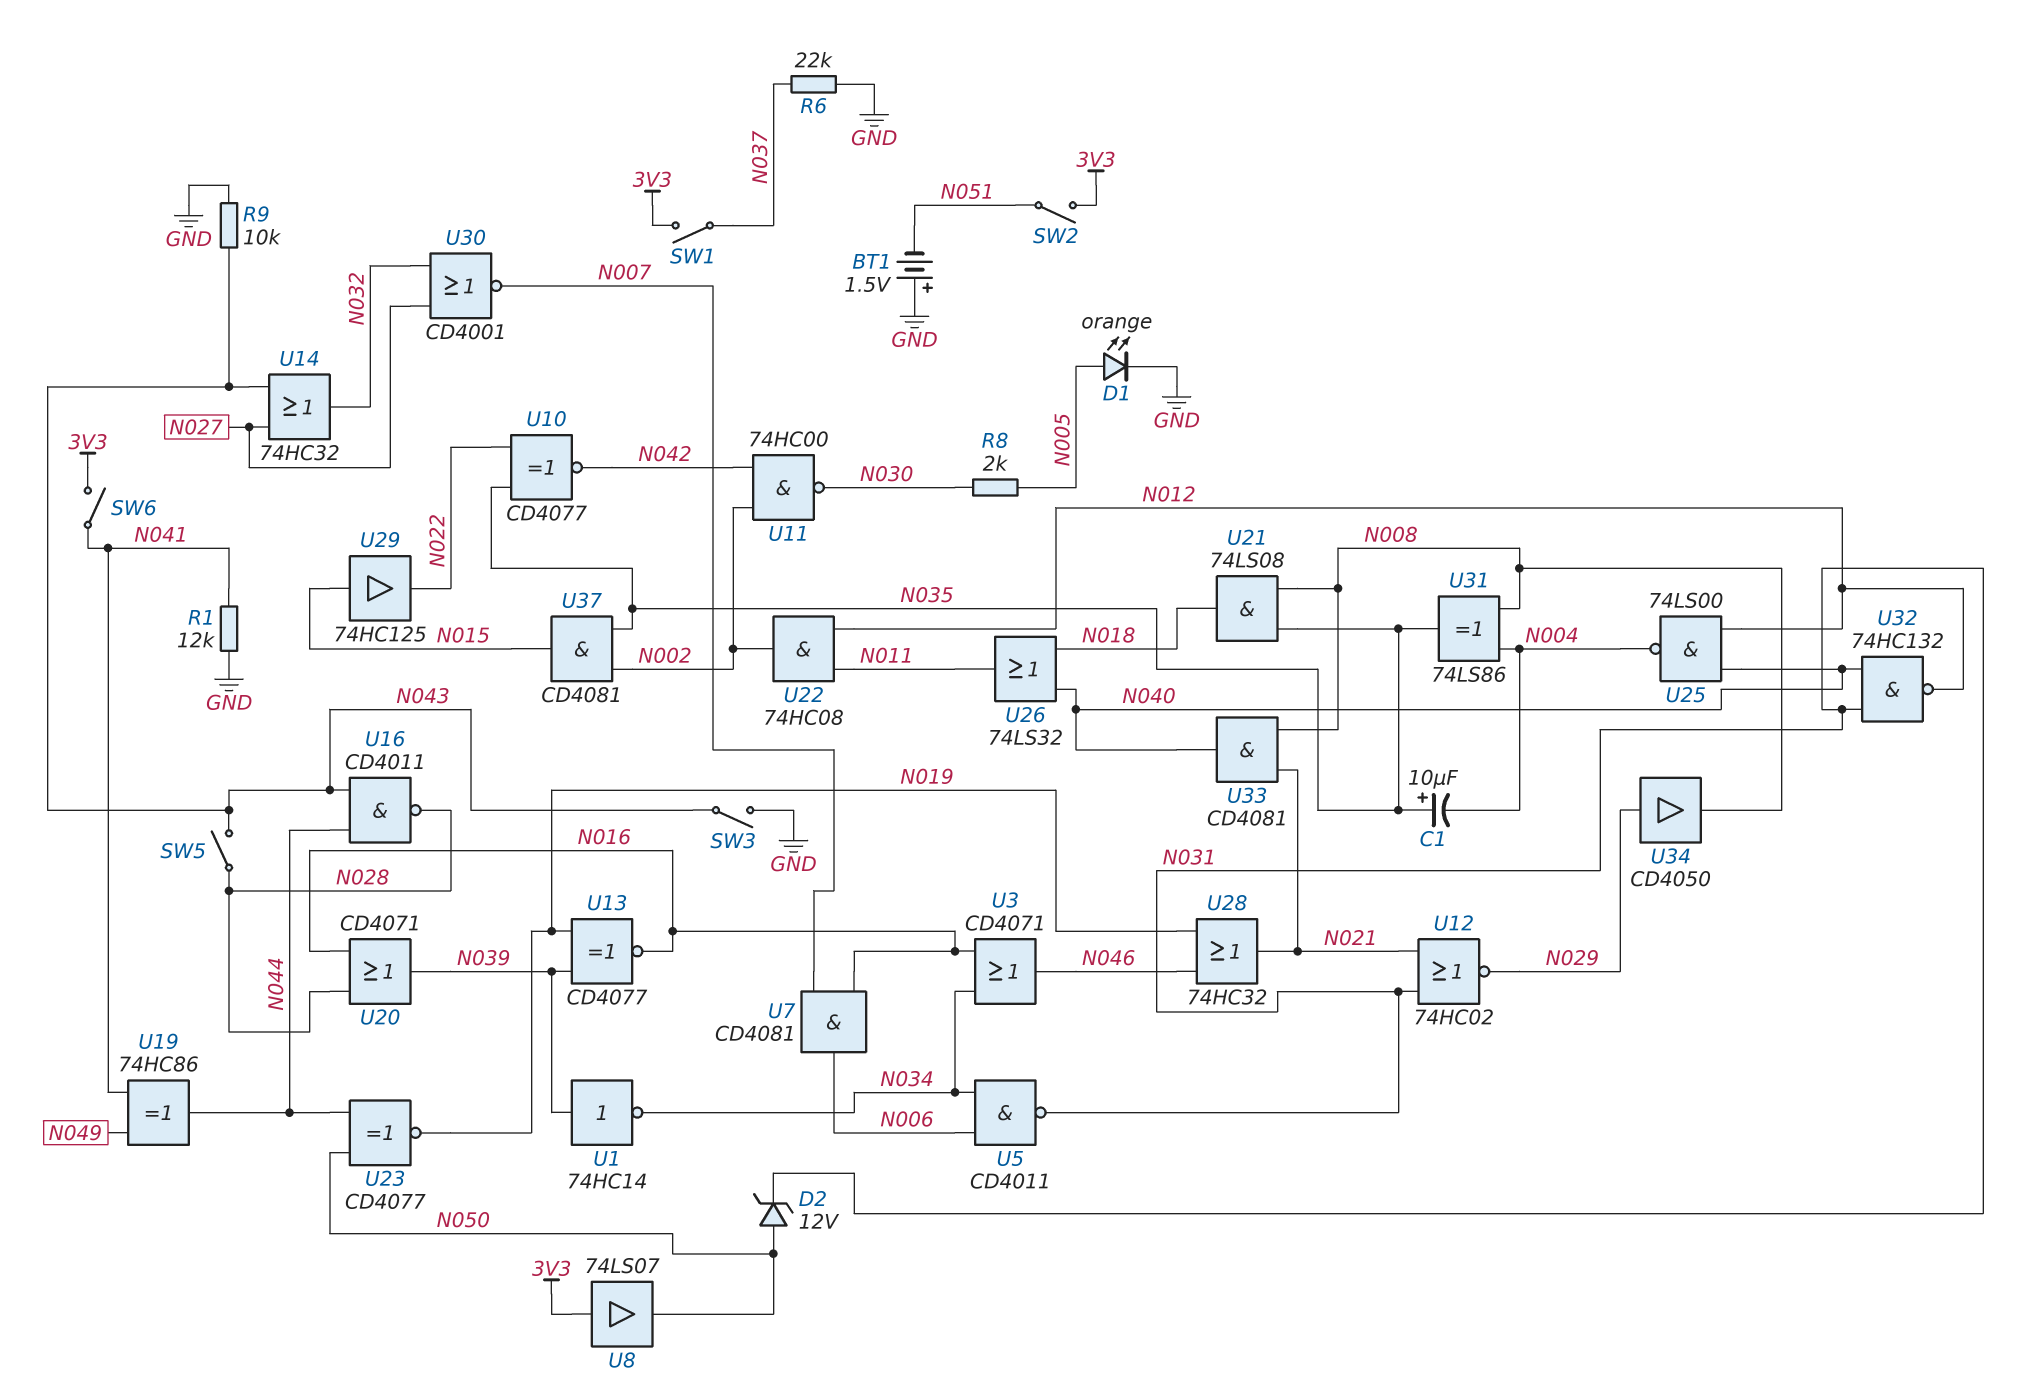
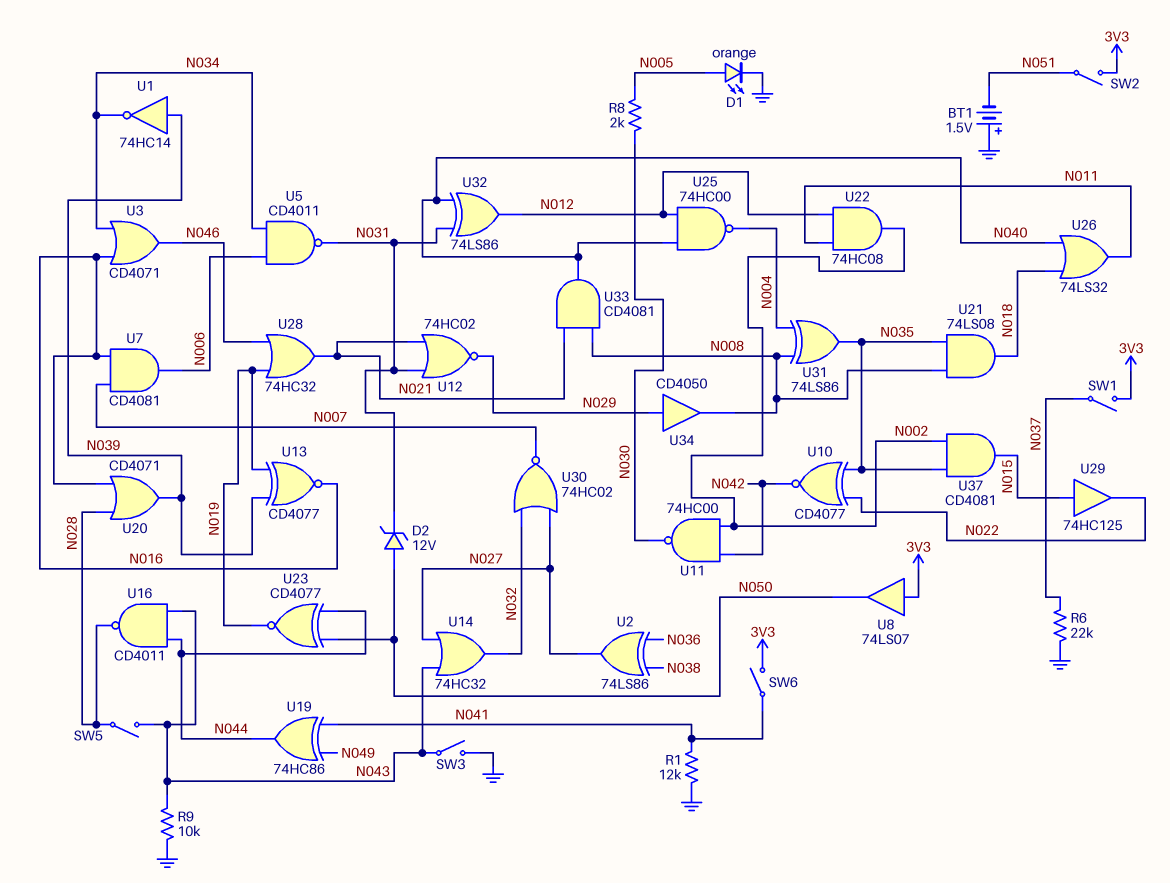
C1: 10uF (plus N035, minus N004) -> none
U2: none -> XOR 74LS86 (in N036, in N038, out N027)
U25: NAND 74LS00 (in N012, in N040, out N004) -> NAND 74HC00 (in N012, in N040, out N004)
U30: NOR CD4001 (in N027, in N032, out N007) -> NOR 74HC02 (in N027, in N032, out N007)
U32: NAND 74HC132 (in N031, in N040, out N012) -> XOR 74LS86 (in N031, in N040, out N012)

